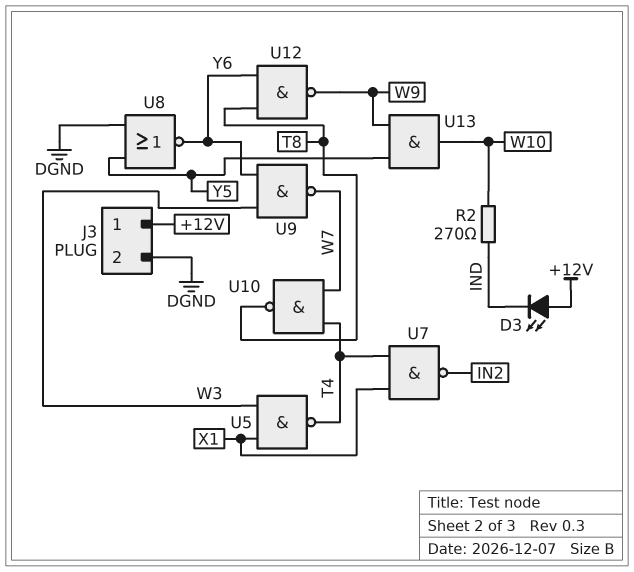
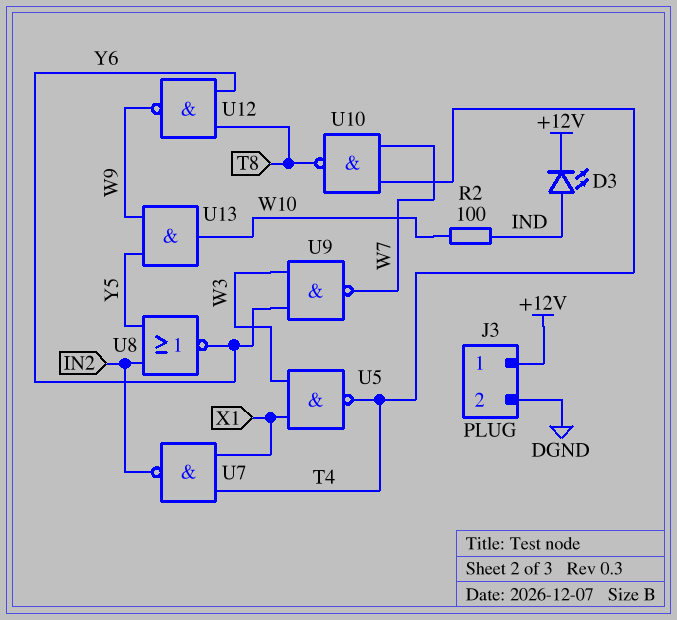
D3: LED (A +12V, K IND) -> LED (A IND, K +12V)
R2: 270 (IND, W10) -> 100 (IND, W10)
U8: NOR (in DGND, in Y5, out Y6) -> NOR (in IN2, in Y5, out Y6)

